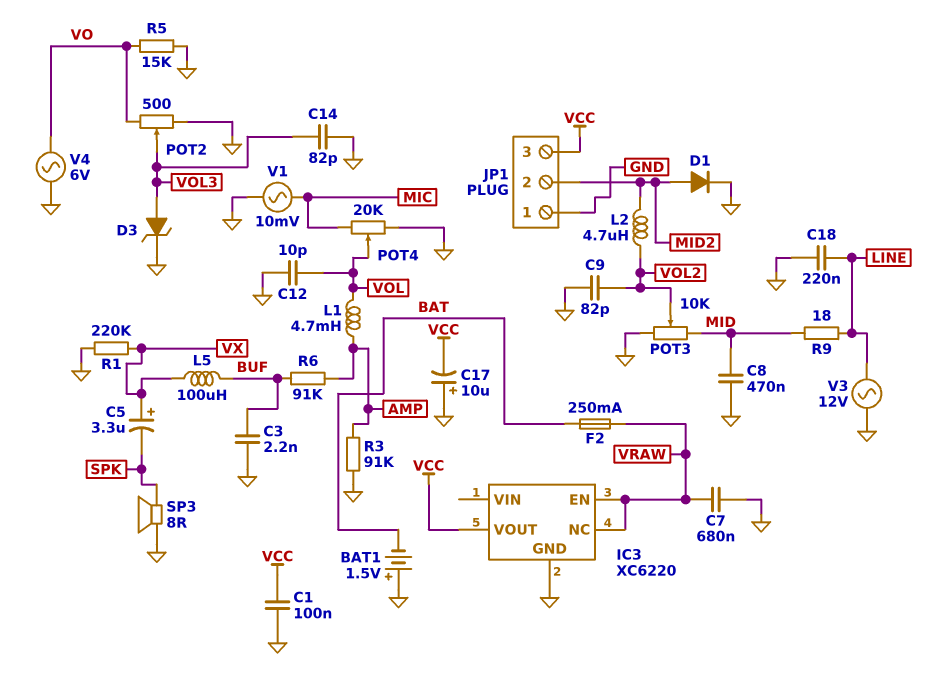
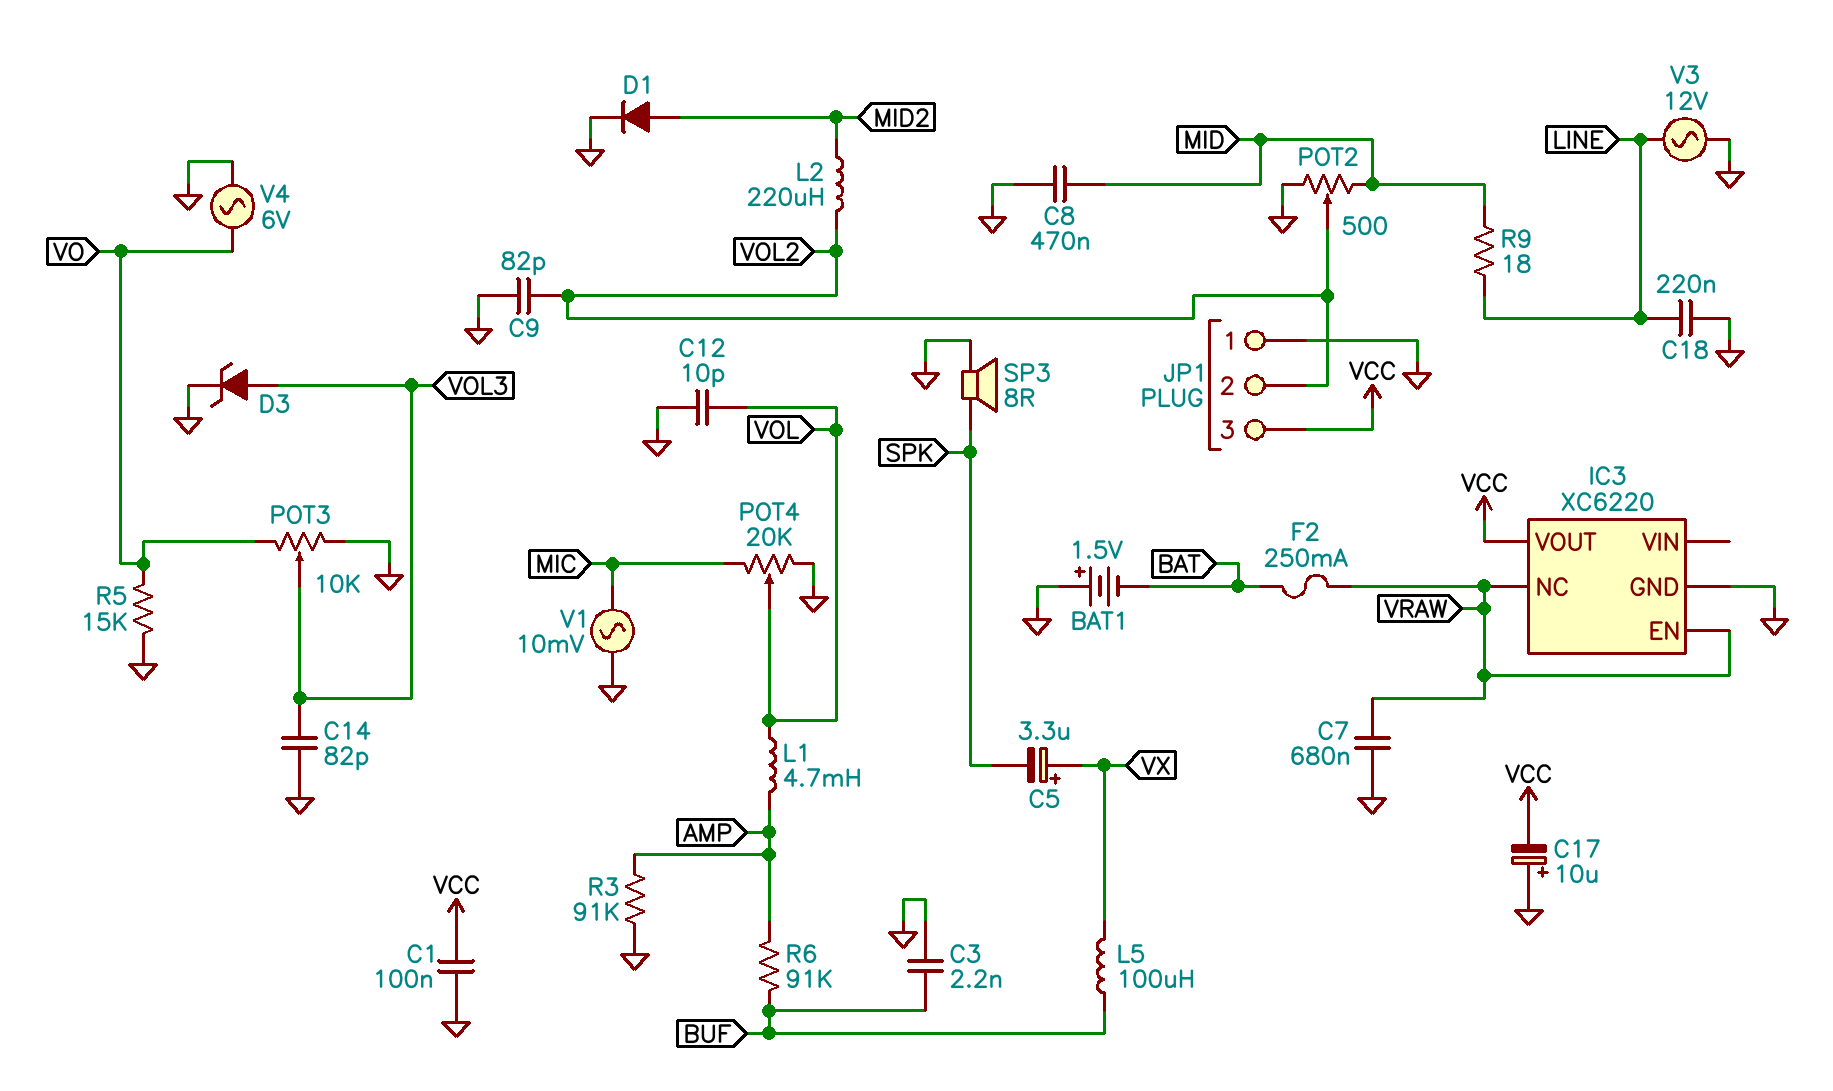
JP1 pin 2: MID2 -> VOL2
L2: 4.7uH (MID2, VOL2) -> 220uH (MID2, VOL2)
POT2: 500 (GND, VO, wiper VOL3) -> 500 (GND, MID, wiper VOL2)
POT3: 10k (GND, MID, wiper VOL2) -> 10k (GND, VO, wiper VOL3)
R1: 220k (GND, VX) -> none

